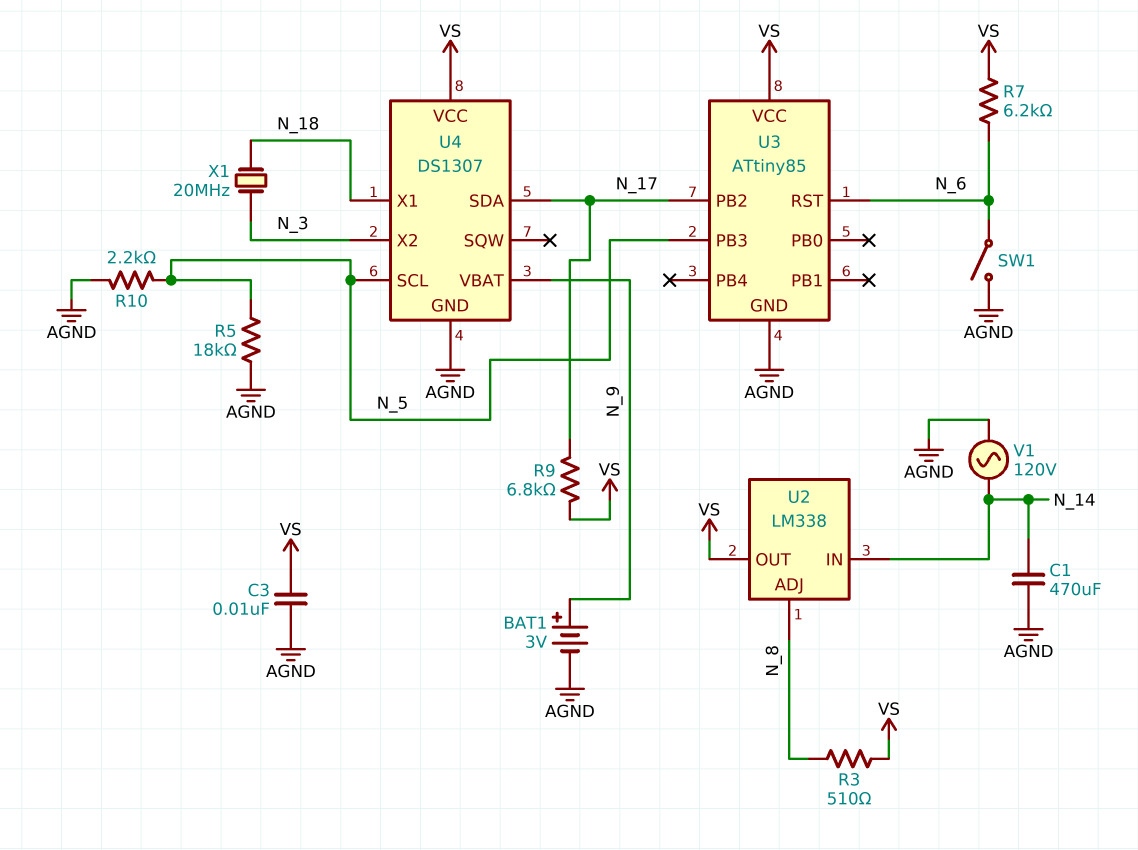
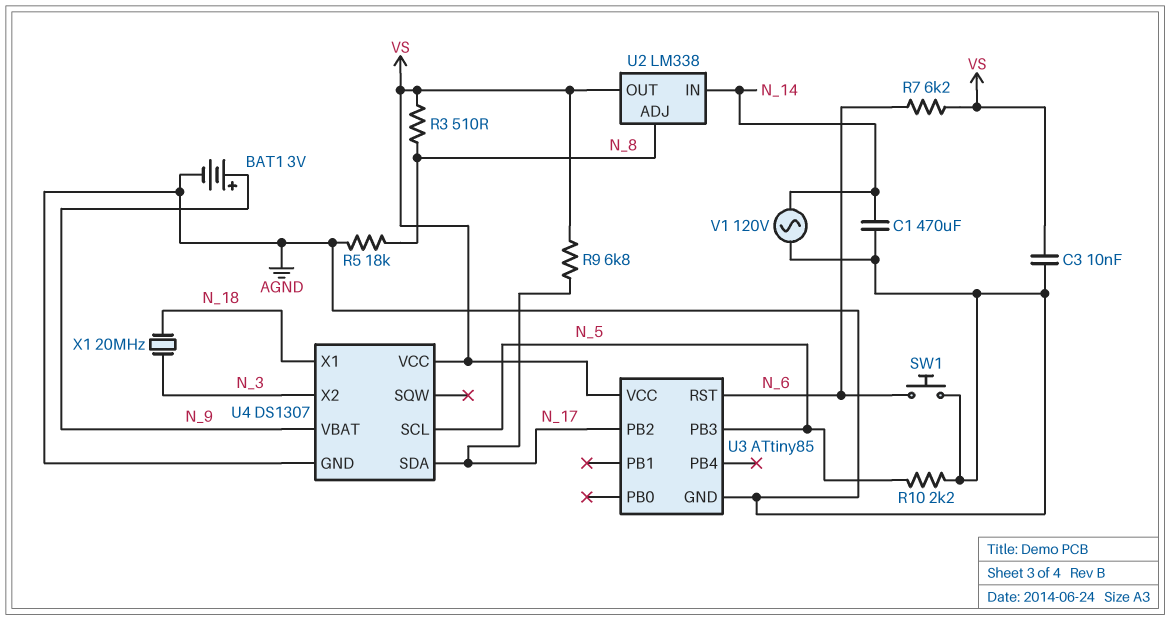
R5: 18k (AGND, N_5) -> 18k (AGND, N_8)
SW1: switch (AGND, N_6) -> button (AGND, N_6)

